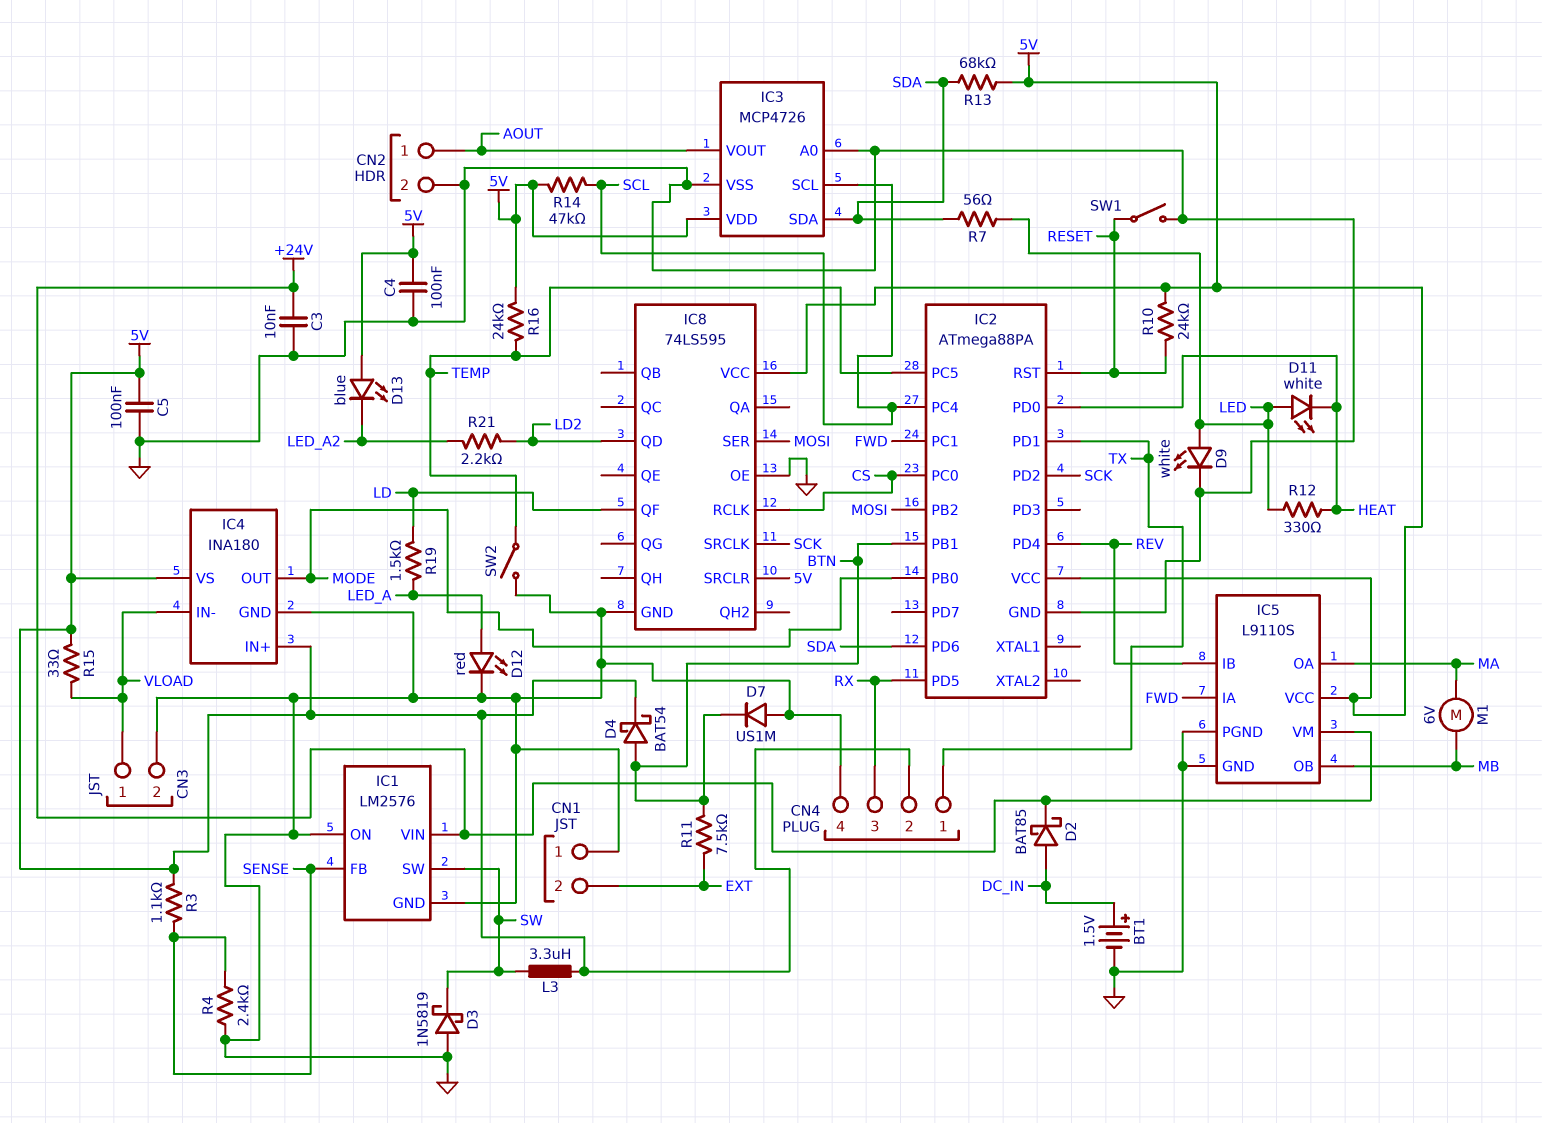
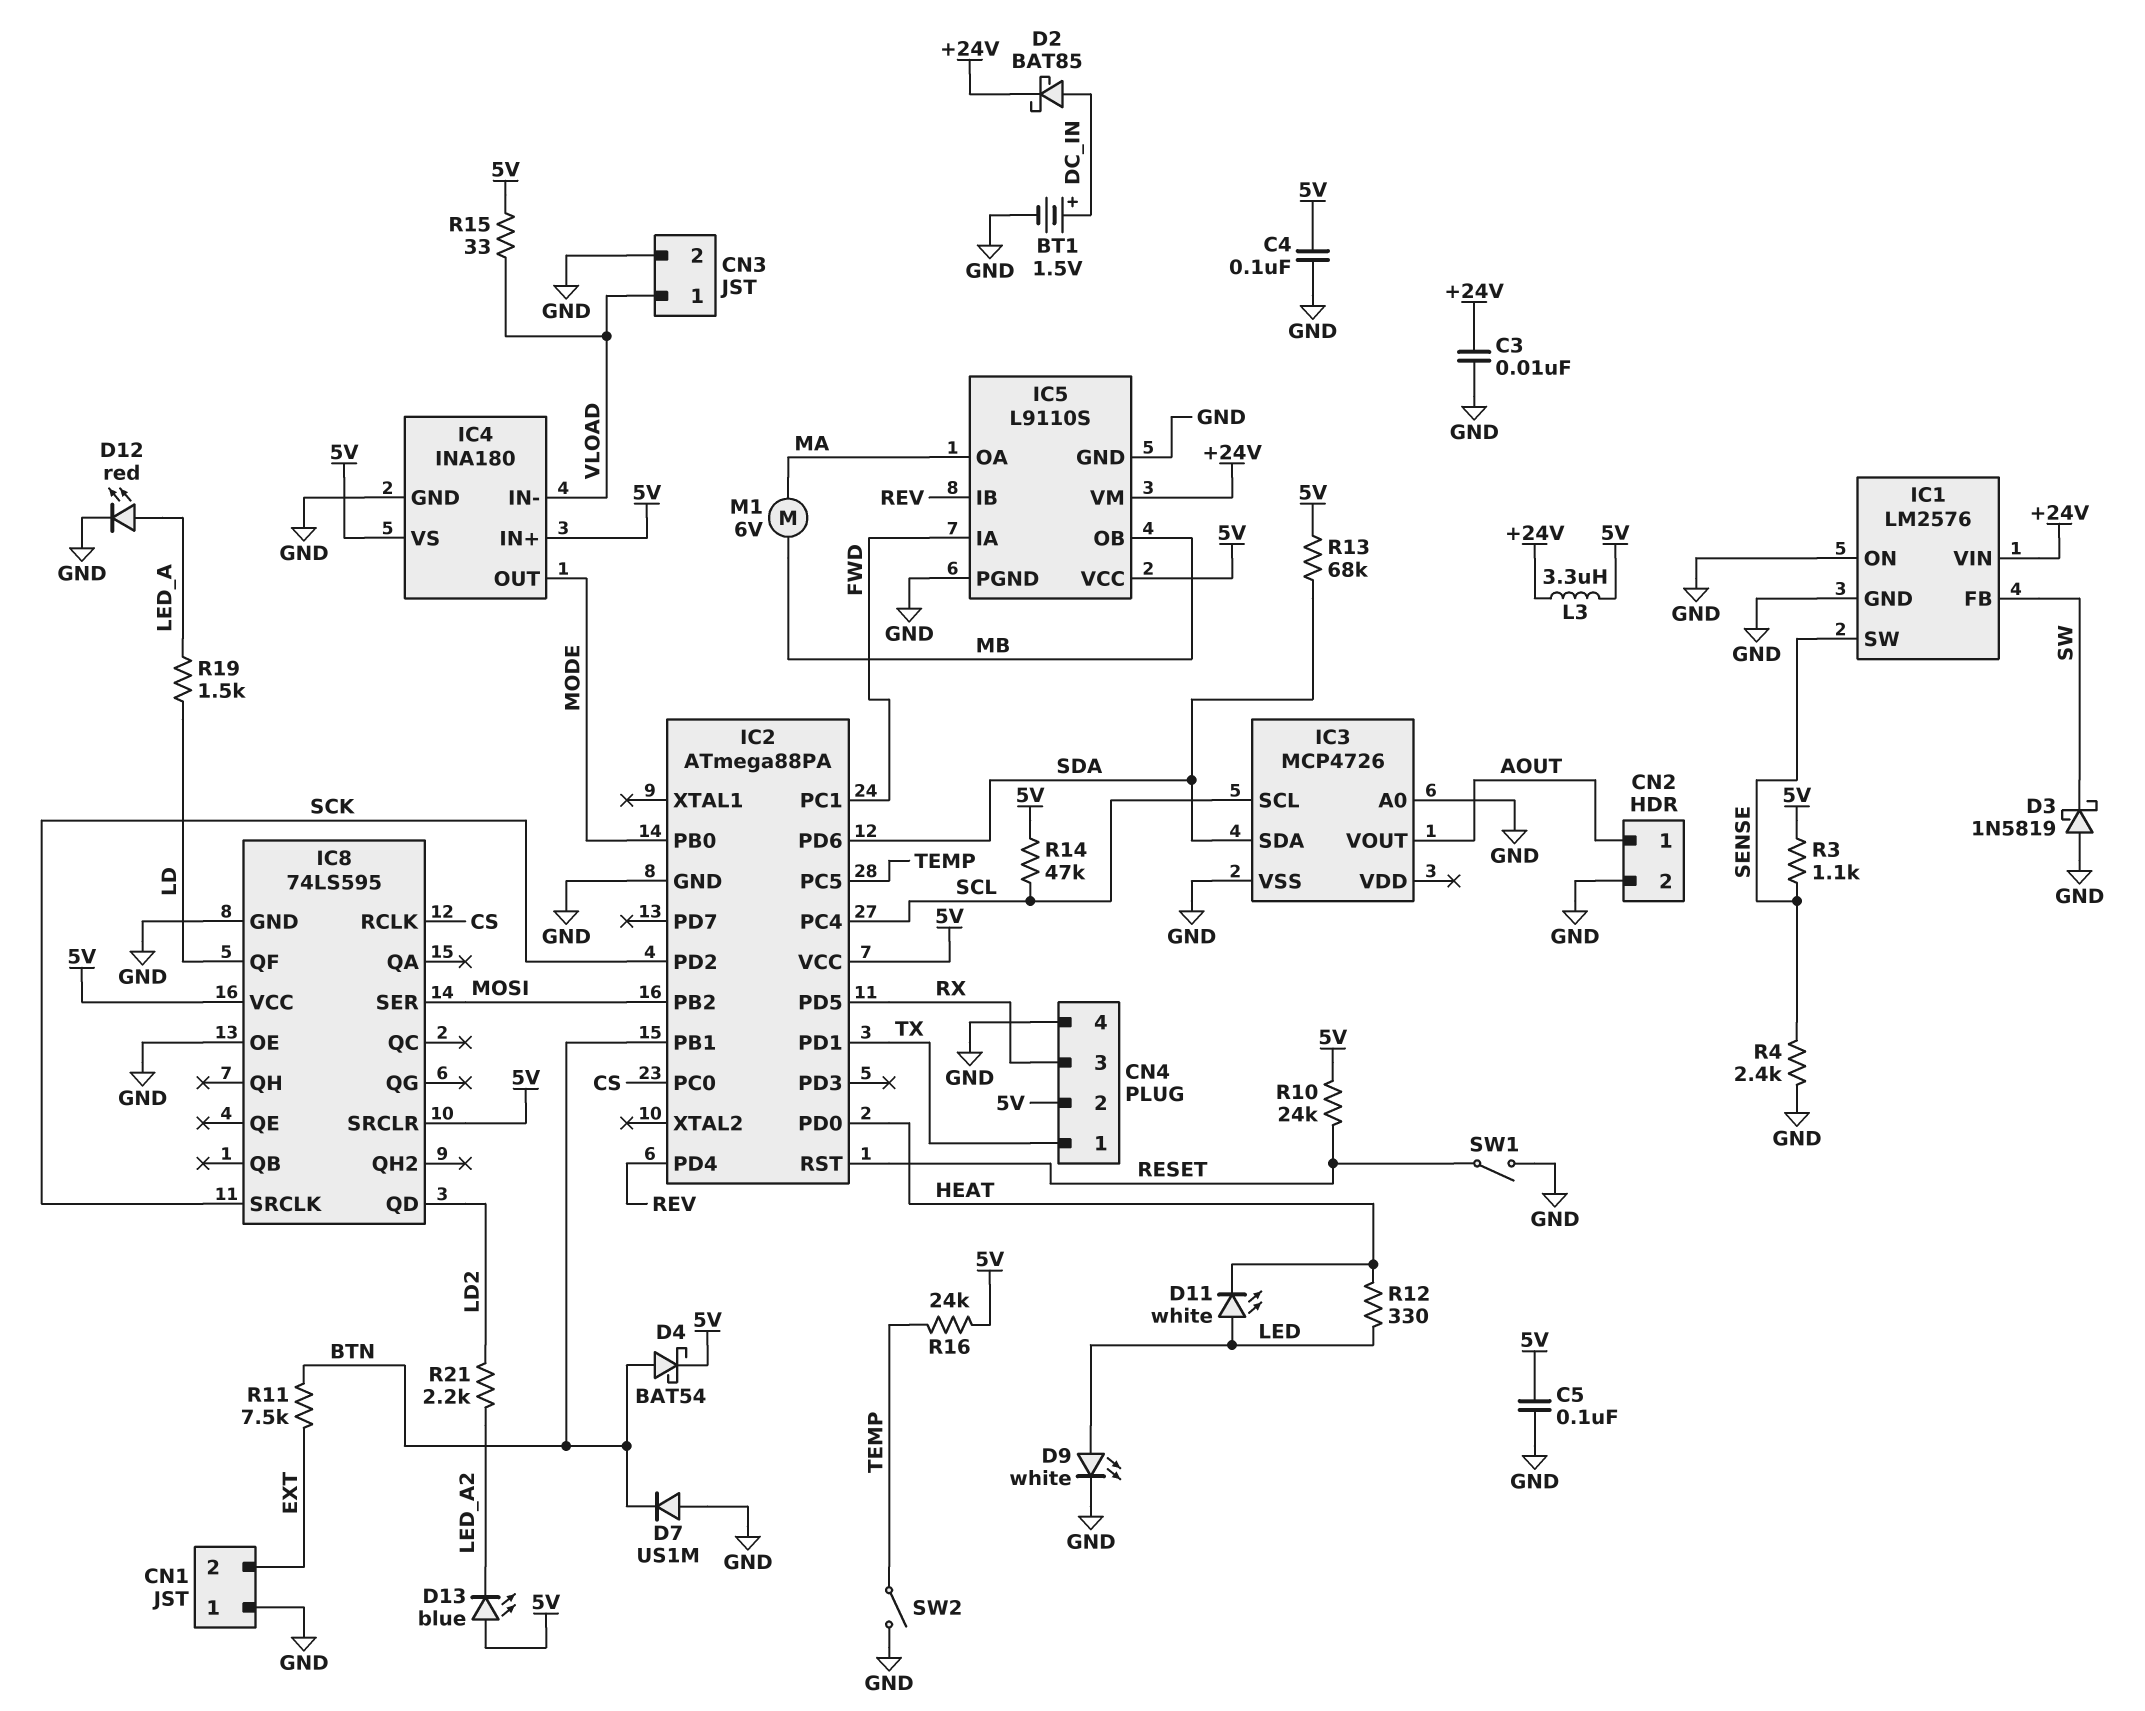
IC1 pin FB: SENSE -> SW
IC1 pin SW: SW -> SENSE
IC3 pin VDD: 5V -> none
L3: 3.3uH (5V, SW) -> 3.3uH (+24V, 5V)
R7: 56 (LED, SDA) -> none

